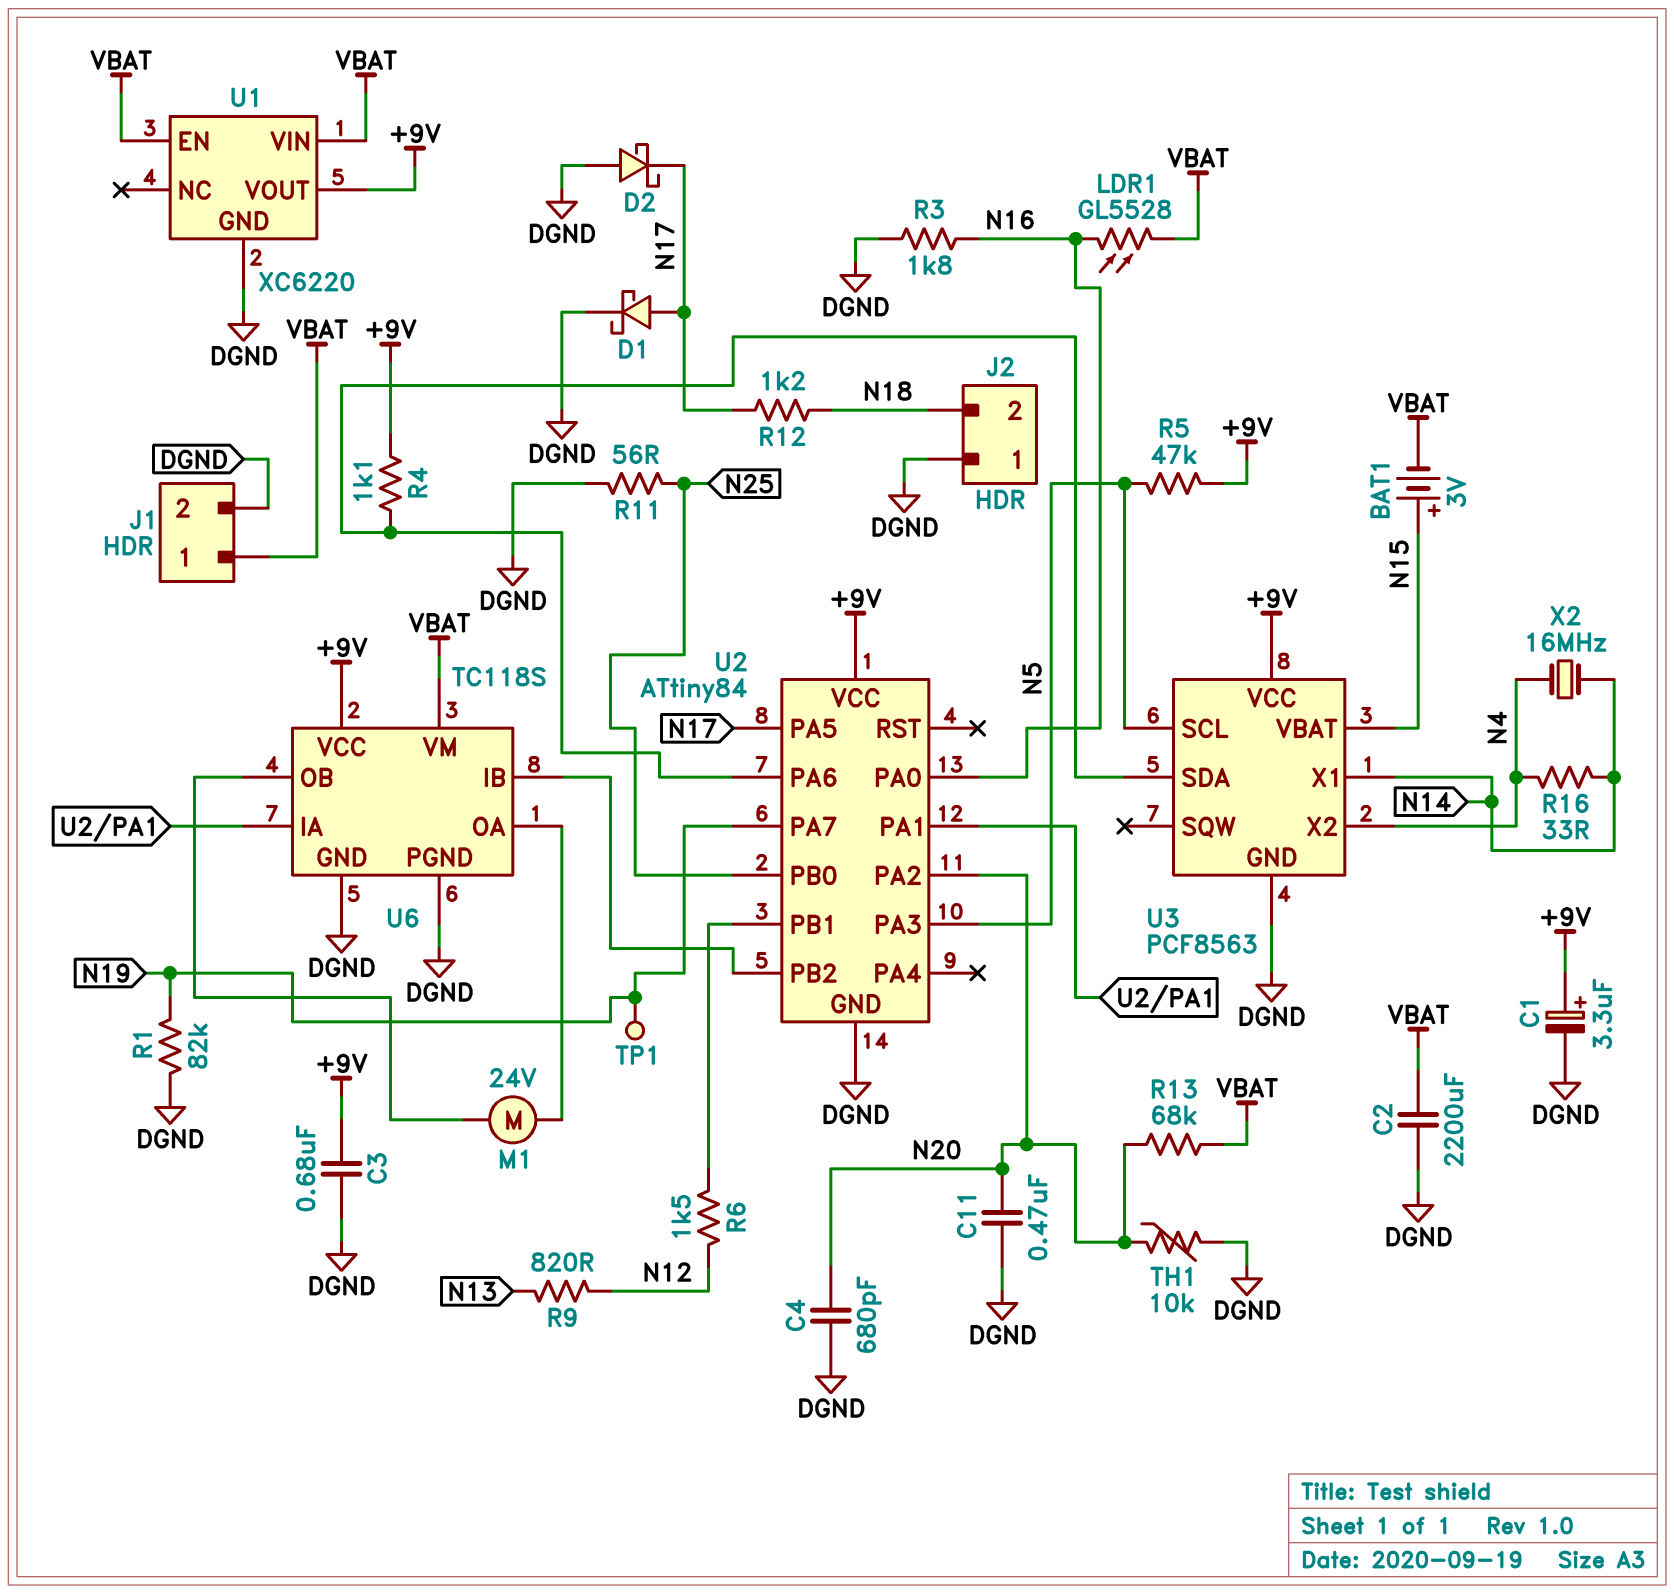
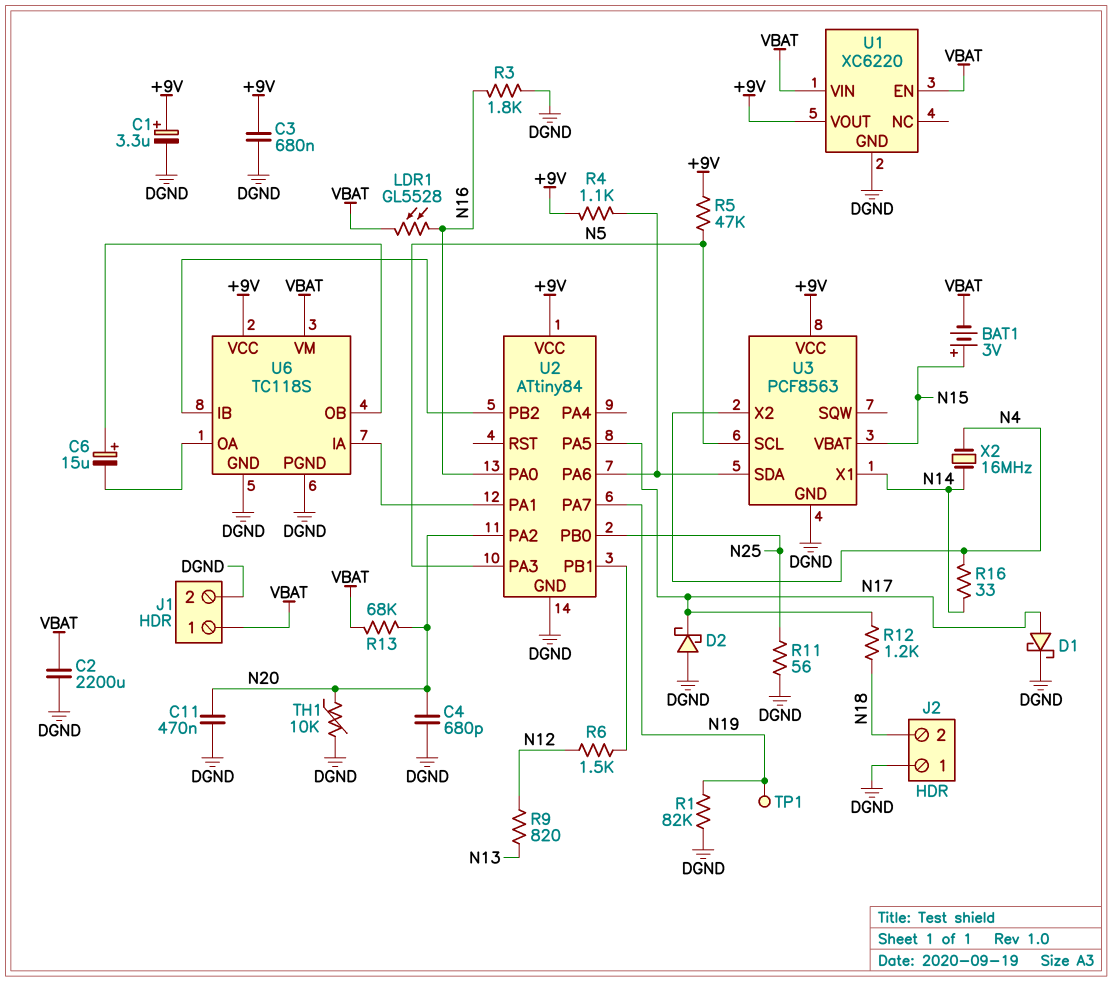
C6: none -> 15uF (plus U6/OB, minus U6/OA)
M1: motor 24V (U6/OA, U6/OB) -> none

